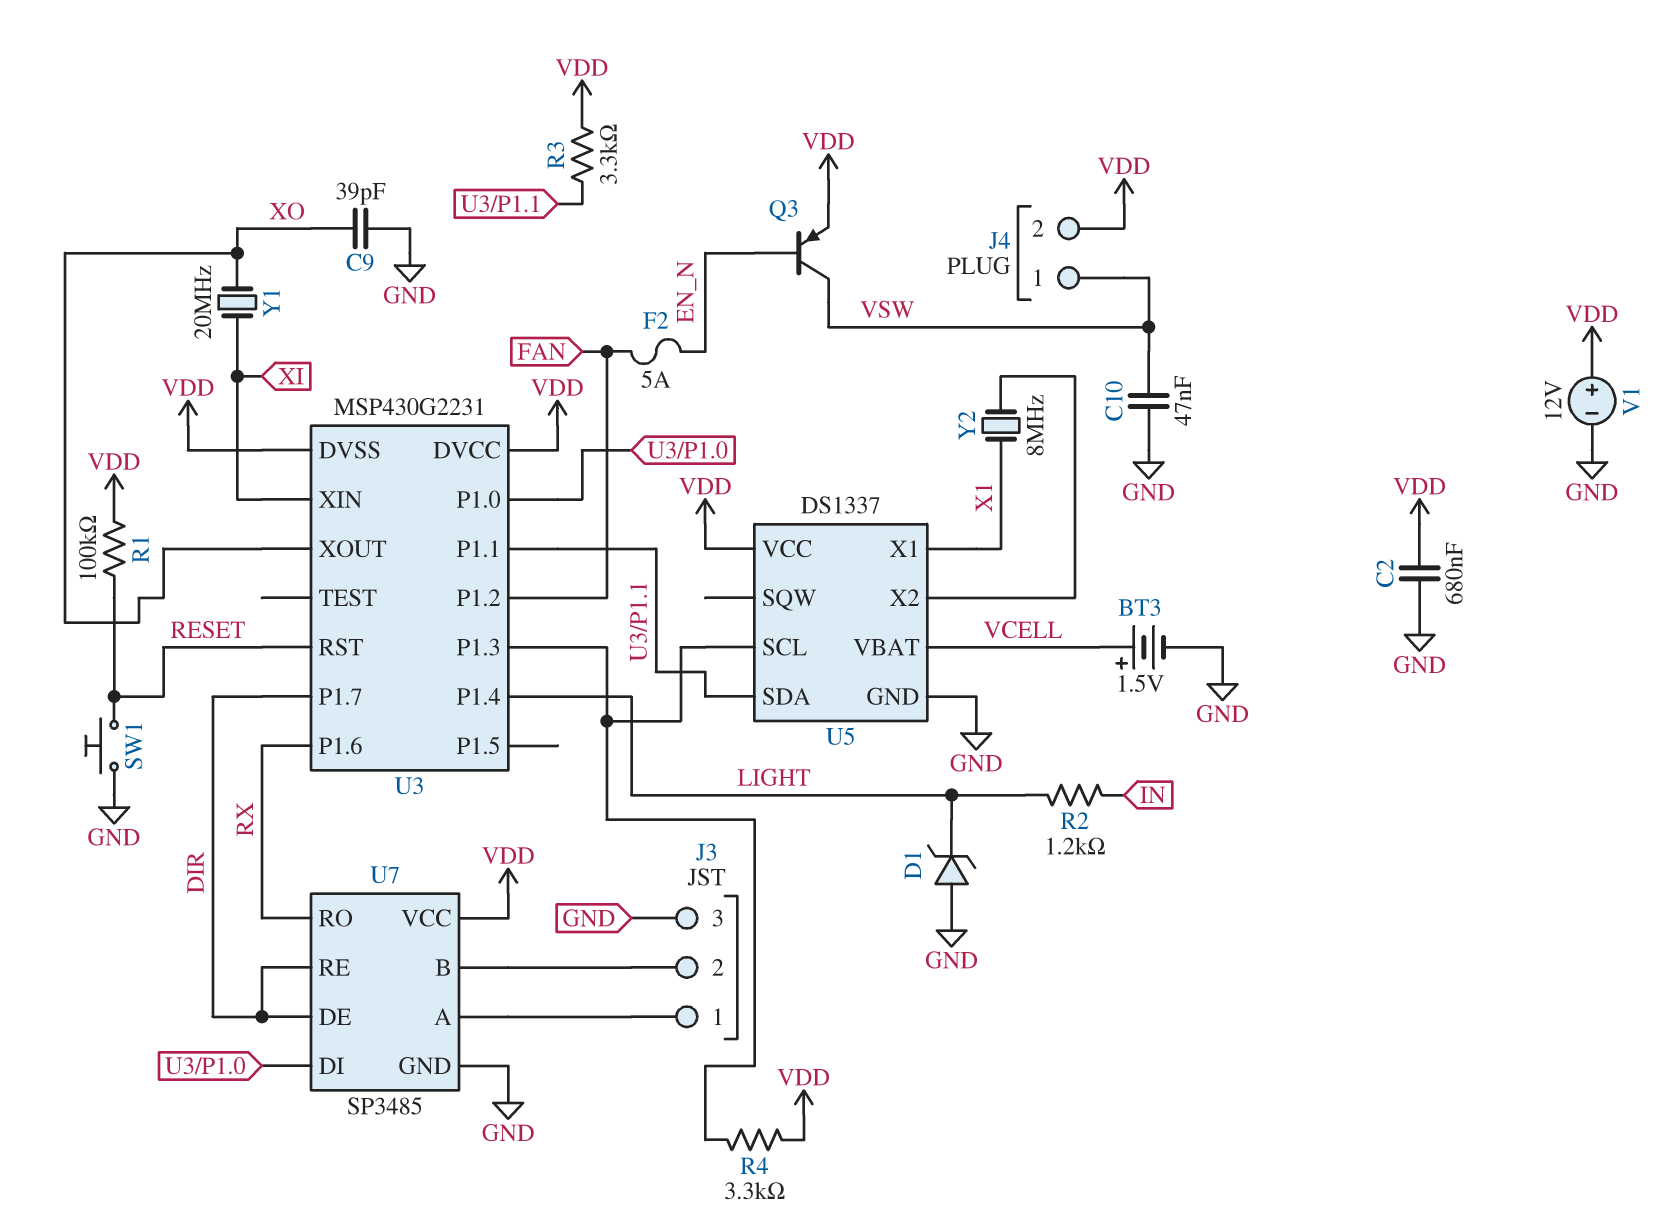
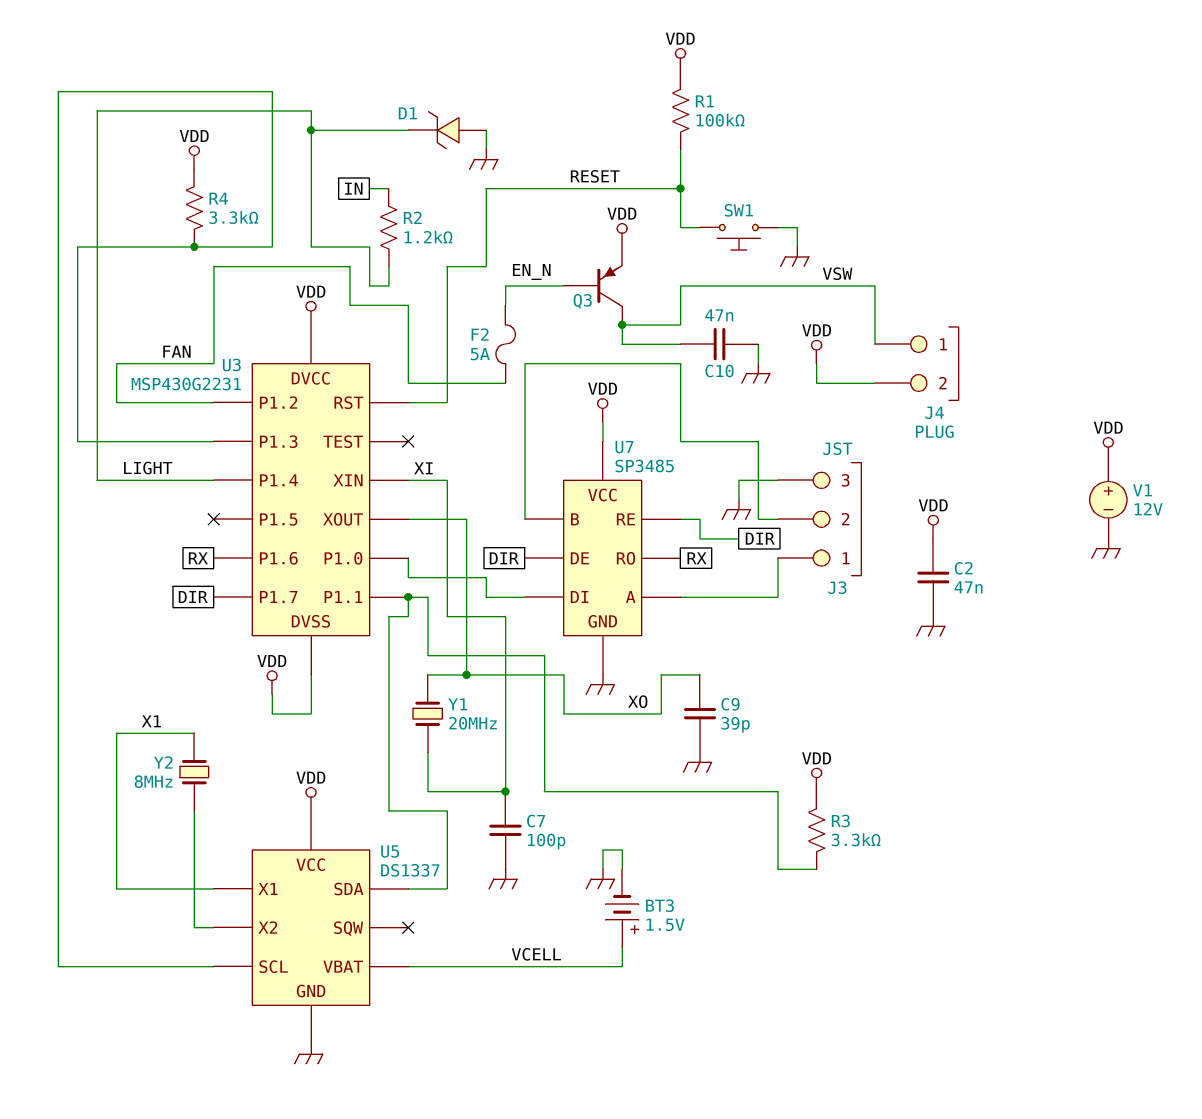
C2: 680nF (GND, VDD) -> 47nF (GND, VDD)
C7: none -> 100pF (GND, XI)

